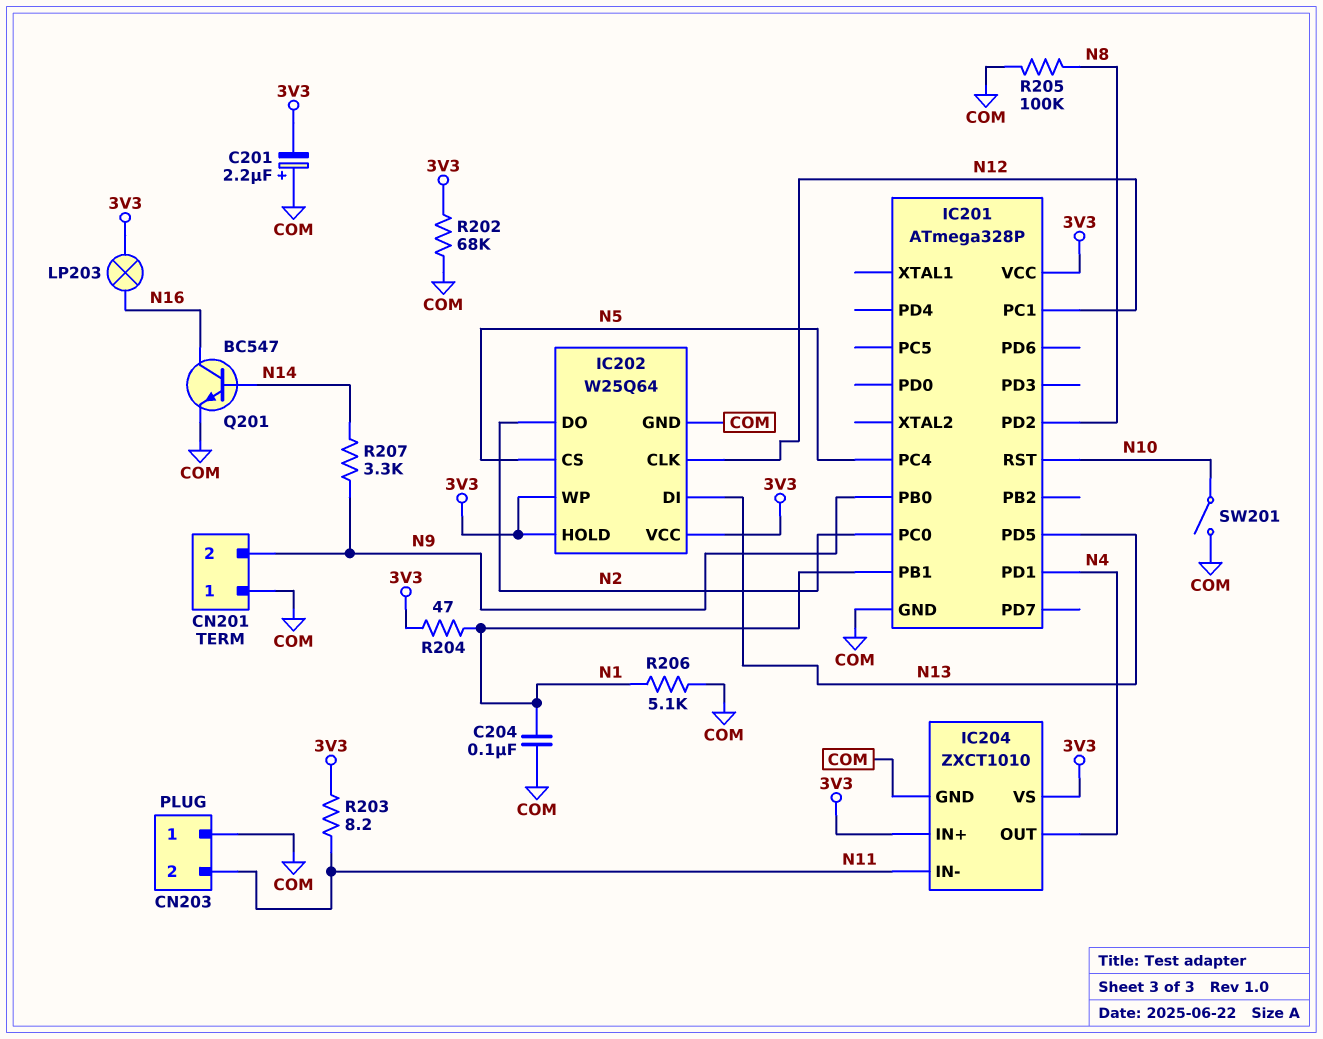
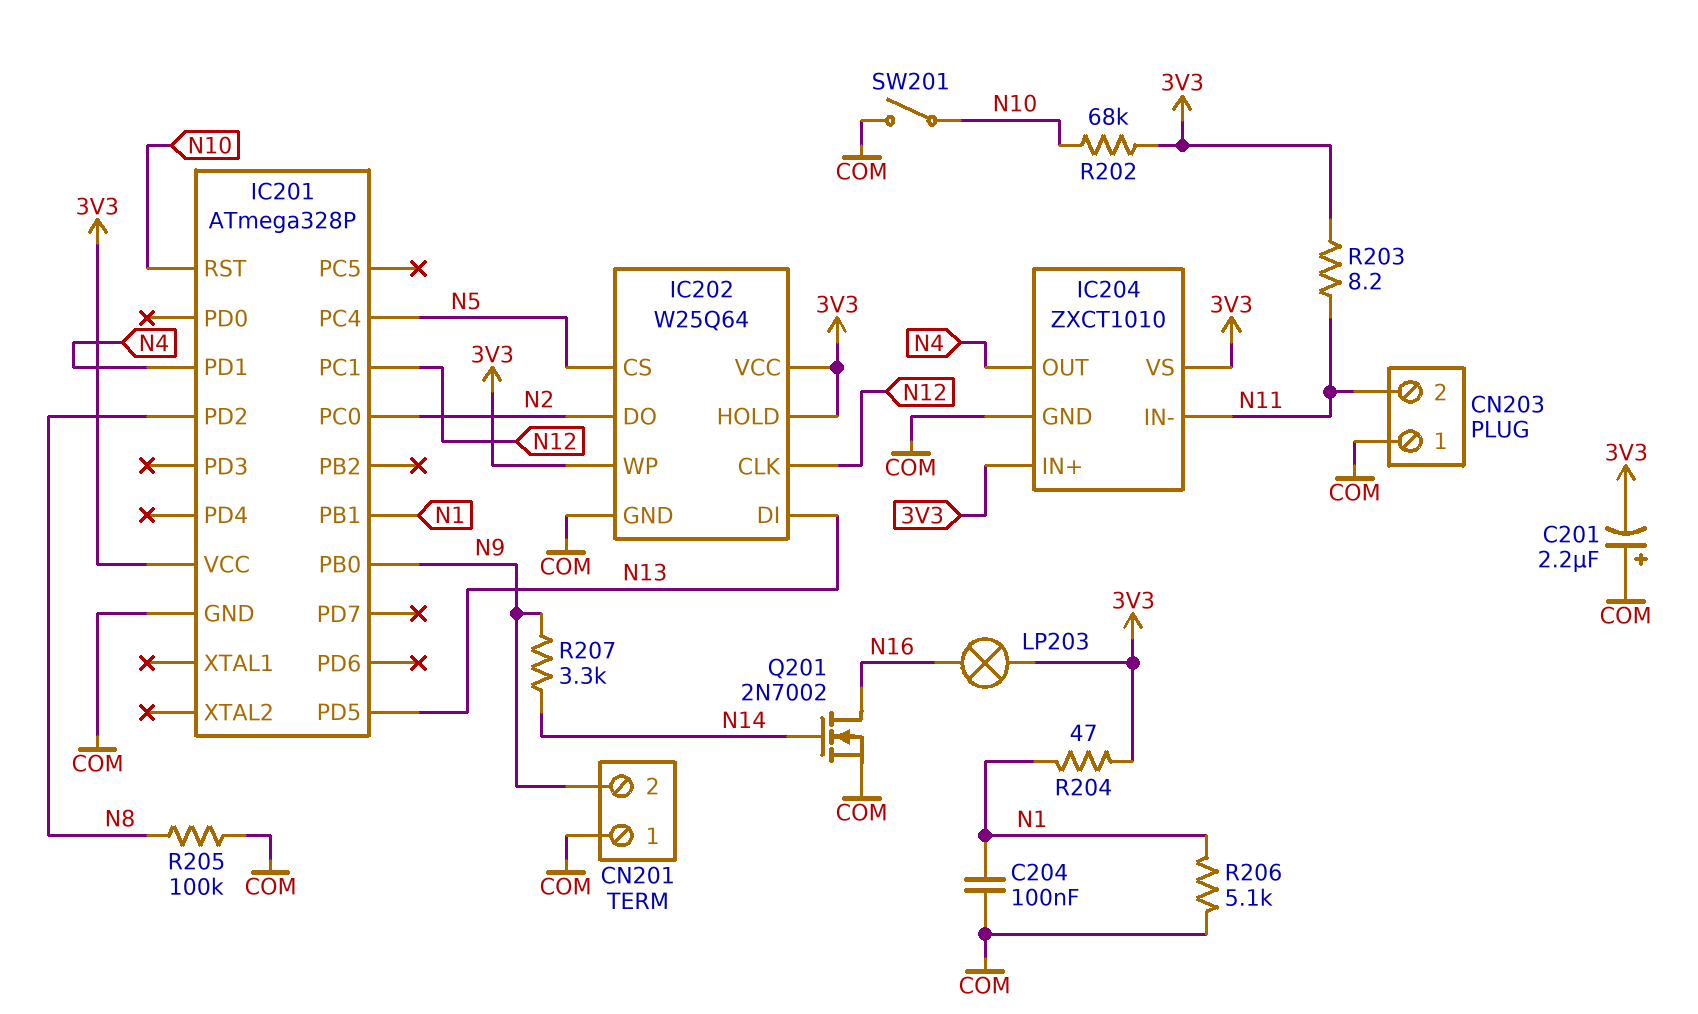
Q201: NPN BC547 (B N14, C N16, E COM) -> NMOS 2N7002 (G N14, D N16, S COM)
R202: 68k (3V3, COM) -> 68k (3V3, N10)

